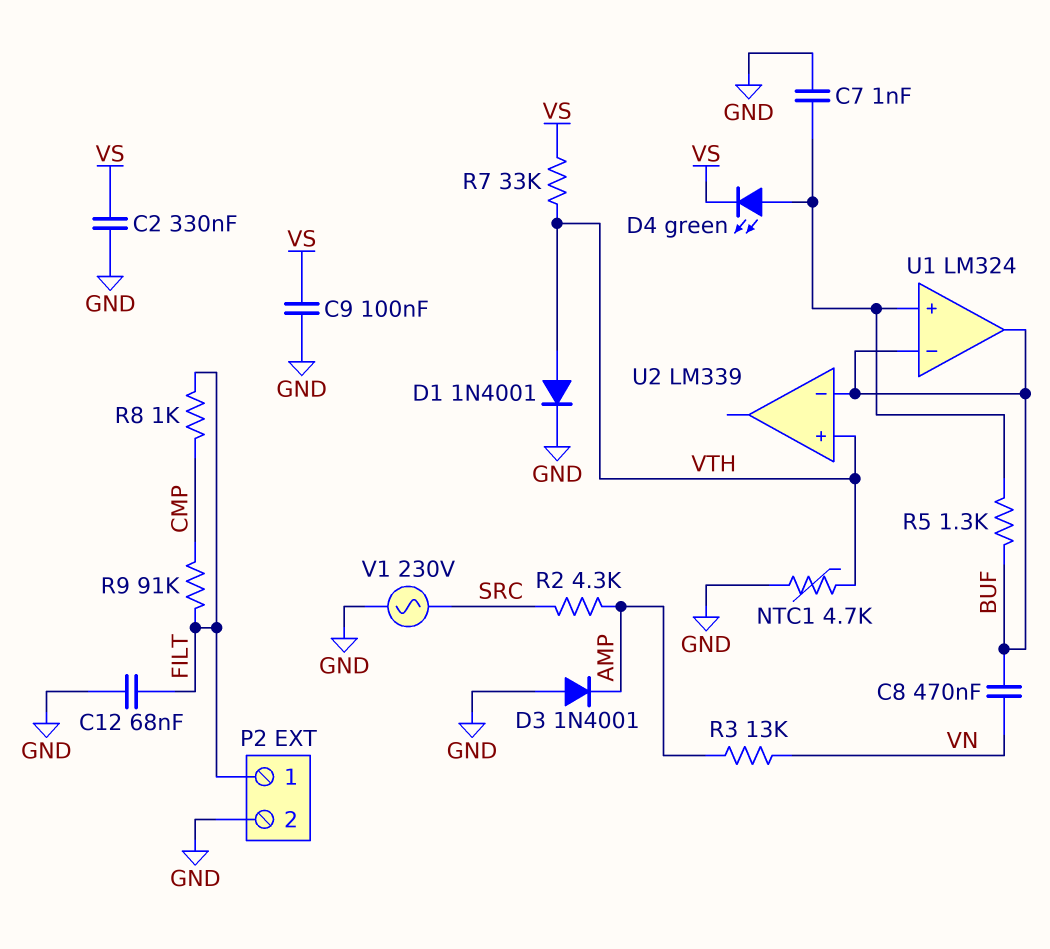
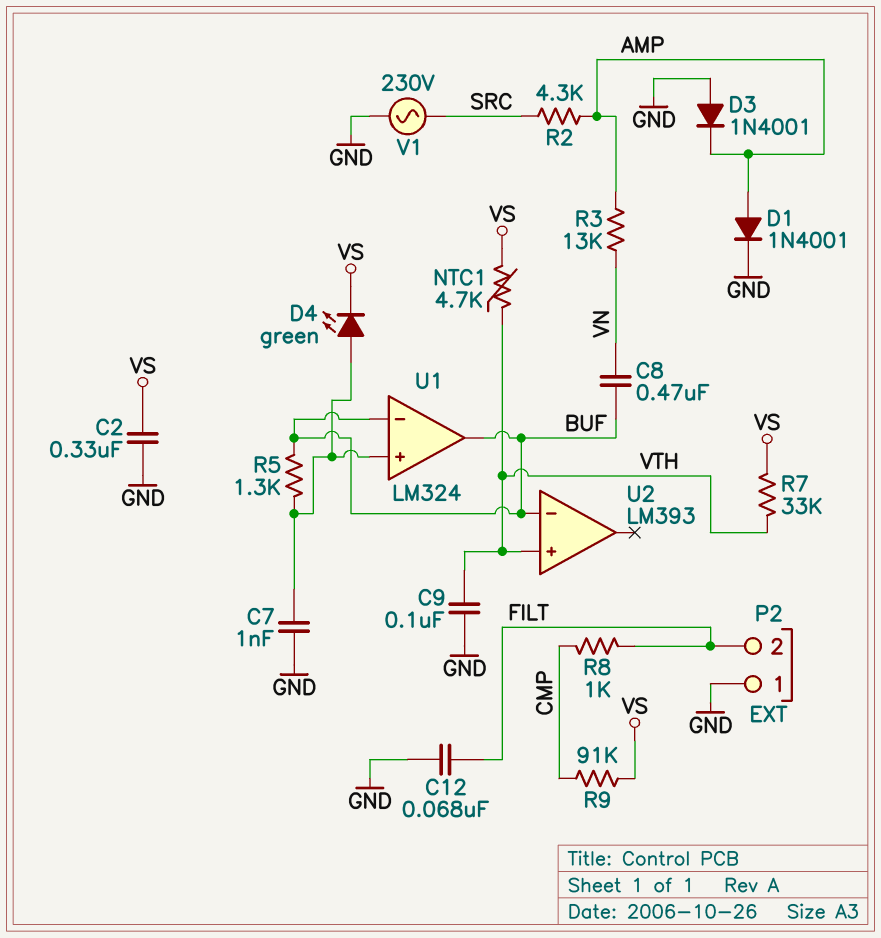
C9: 100nF (GND, VS) -> 100nF (GND, VTH)
D1: diode 1N4001 (A VTH, K GND) -> diode 1N4001 (A AMP, K GND)
NTC1: 4.7k (GND, VTH) -> 4.7k (VS, VTH)
P2 pin 1: FILT -> GND
P2 pin 2: GND -> FILT
R9: 91k (CMP, FILT) -> 91k (CMP, VS)
U2: LM339 -> LM393

